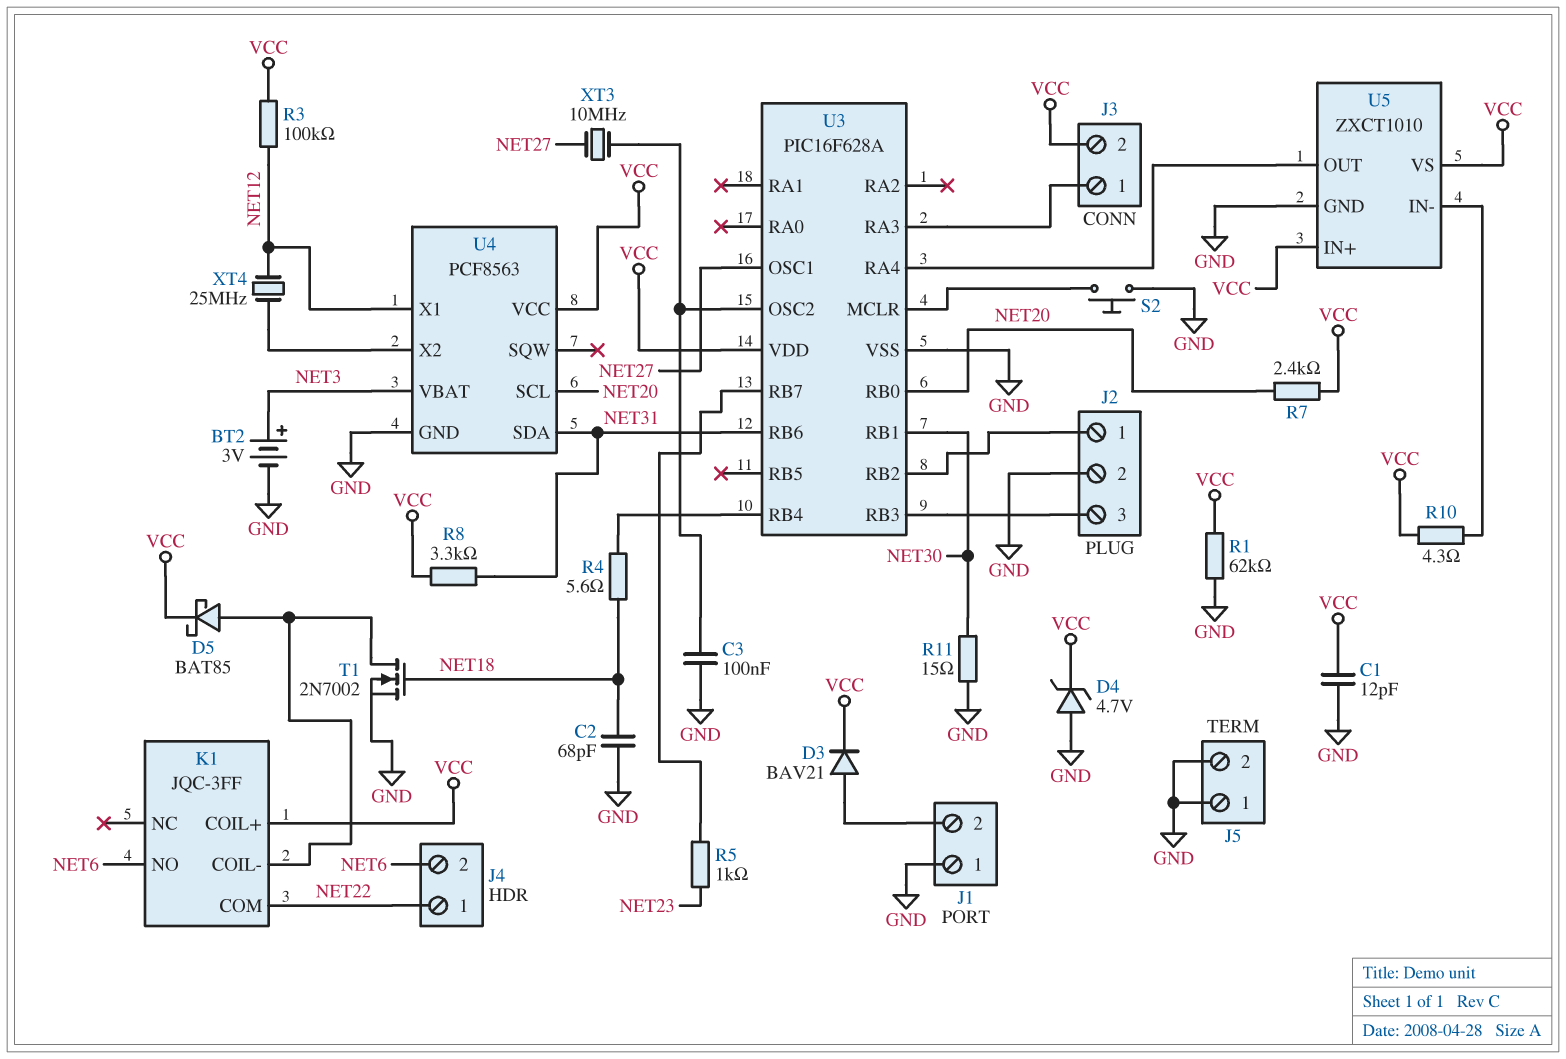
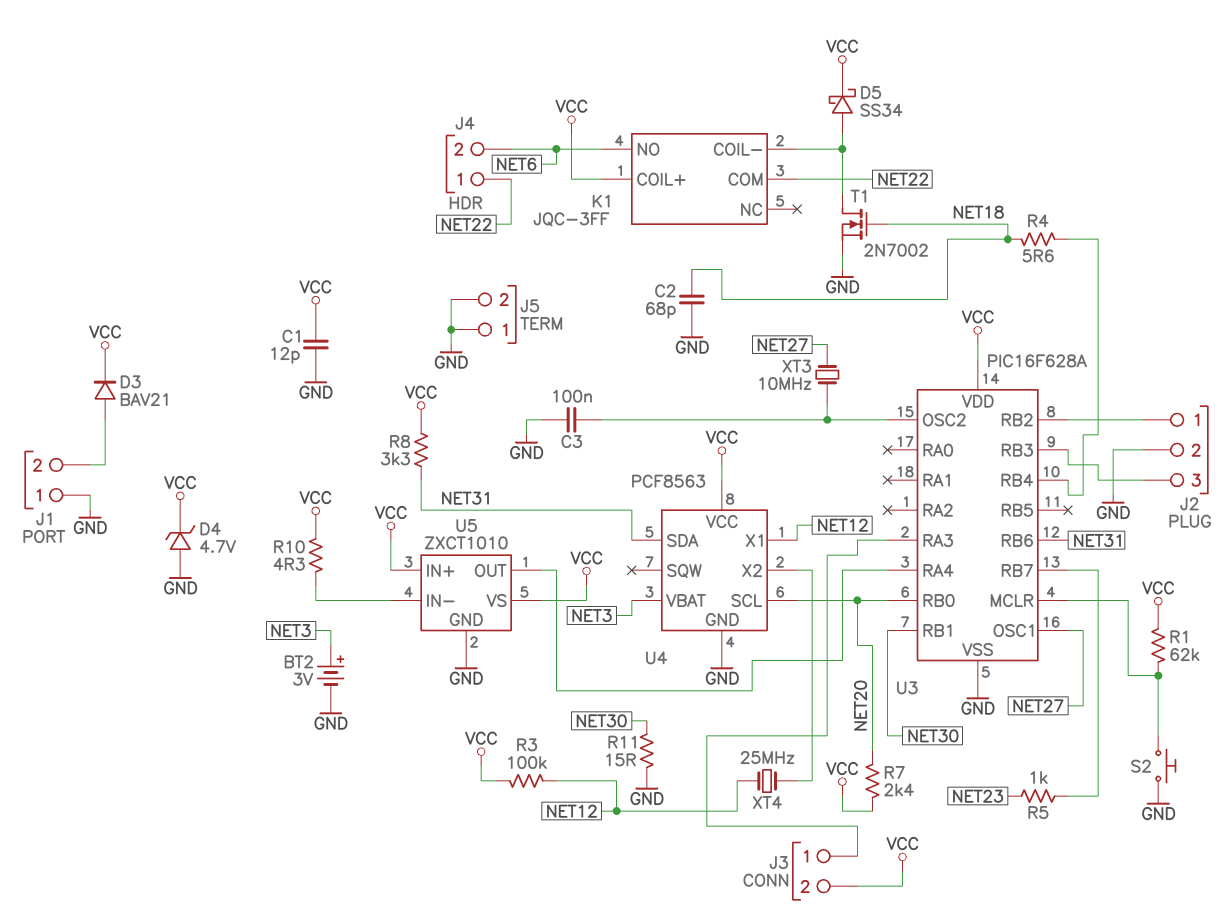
D5: schottky BAT85 (A K1/COIL-, K VCC) -> schottky SS34 (A K1/COIL-, K VCC)
R1: 62k (GND, VCC) -> 62k (U3/MCLR, VCC)

